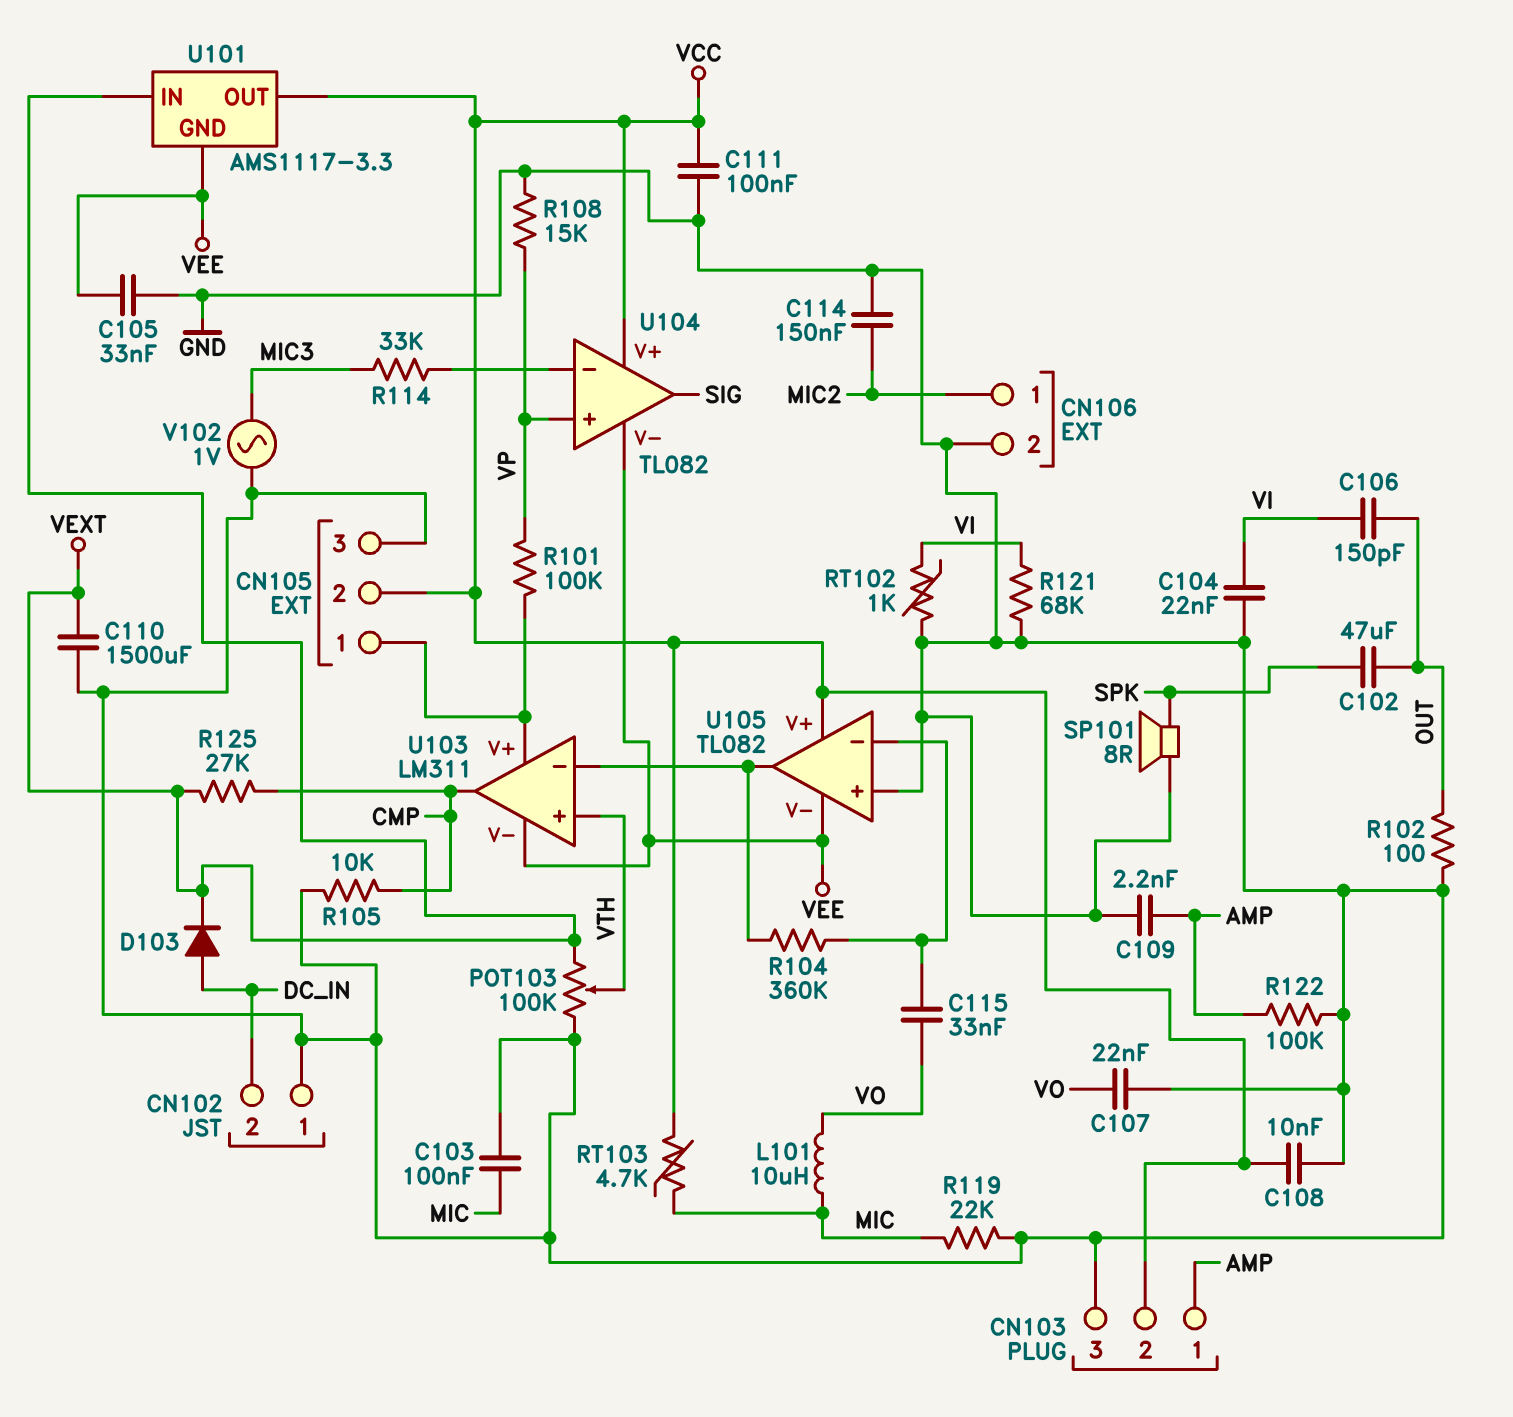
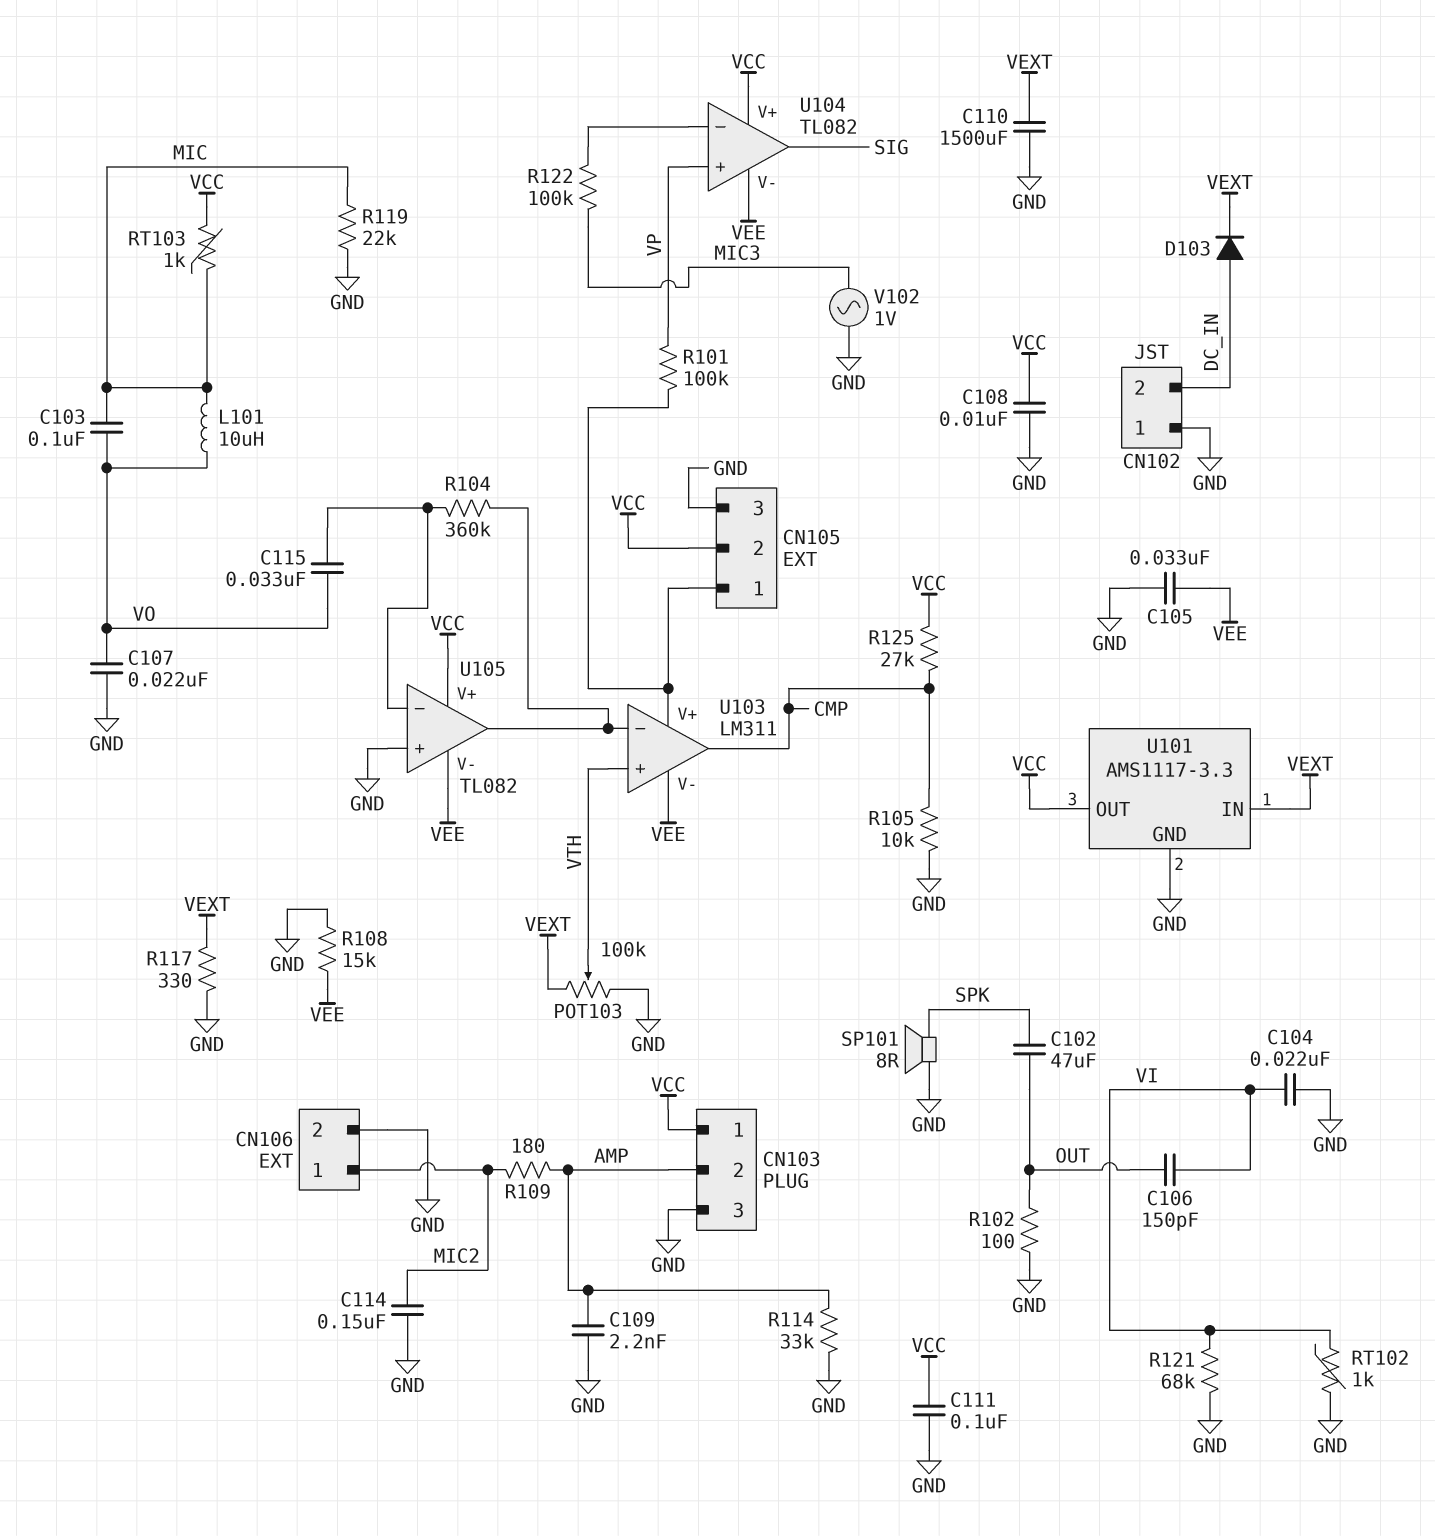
C103: 100nF (GND, MIC) -> 100nF (MIC, VO)
CN103 pin 1: AMP -> VCC
CN103 pin 2: VCC -> AMP
R108: 15k (GND, VP) -> 15k (GND, VEE)
R109: none -> 180 (AMP, MIC2)
R114: 33k (MIC3, U104/in-) -> 33k (AMP, GND)
R117: none -> 330 (GND, VEXT)
R122: 100k (AMP, GND) -> 100k (MIC3, U104/in-)
R125: 27k (CMP, VEXT) -> 27k (CMP, VCC)
RT103: 4.7k (MIC, VCC) -> 1k (MIC, VCC)
U101 pin GND: VEE -> GND

